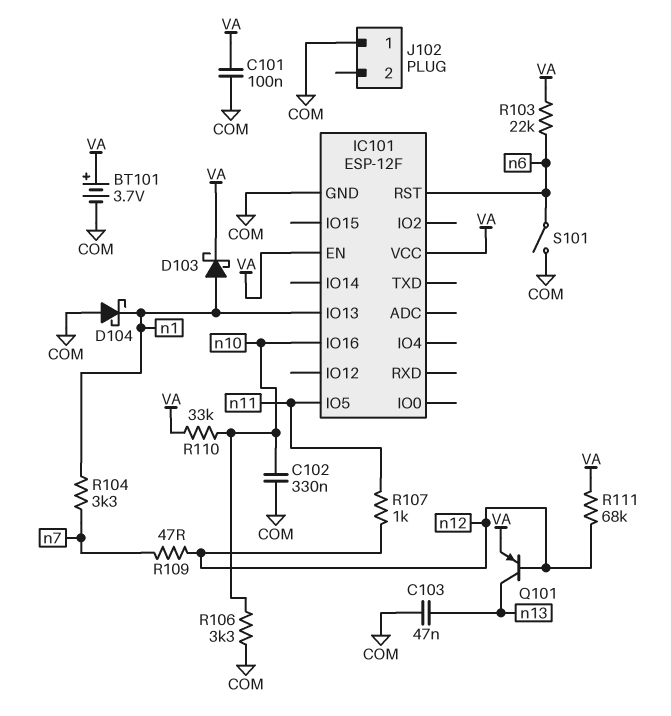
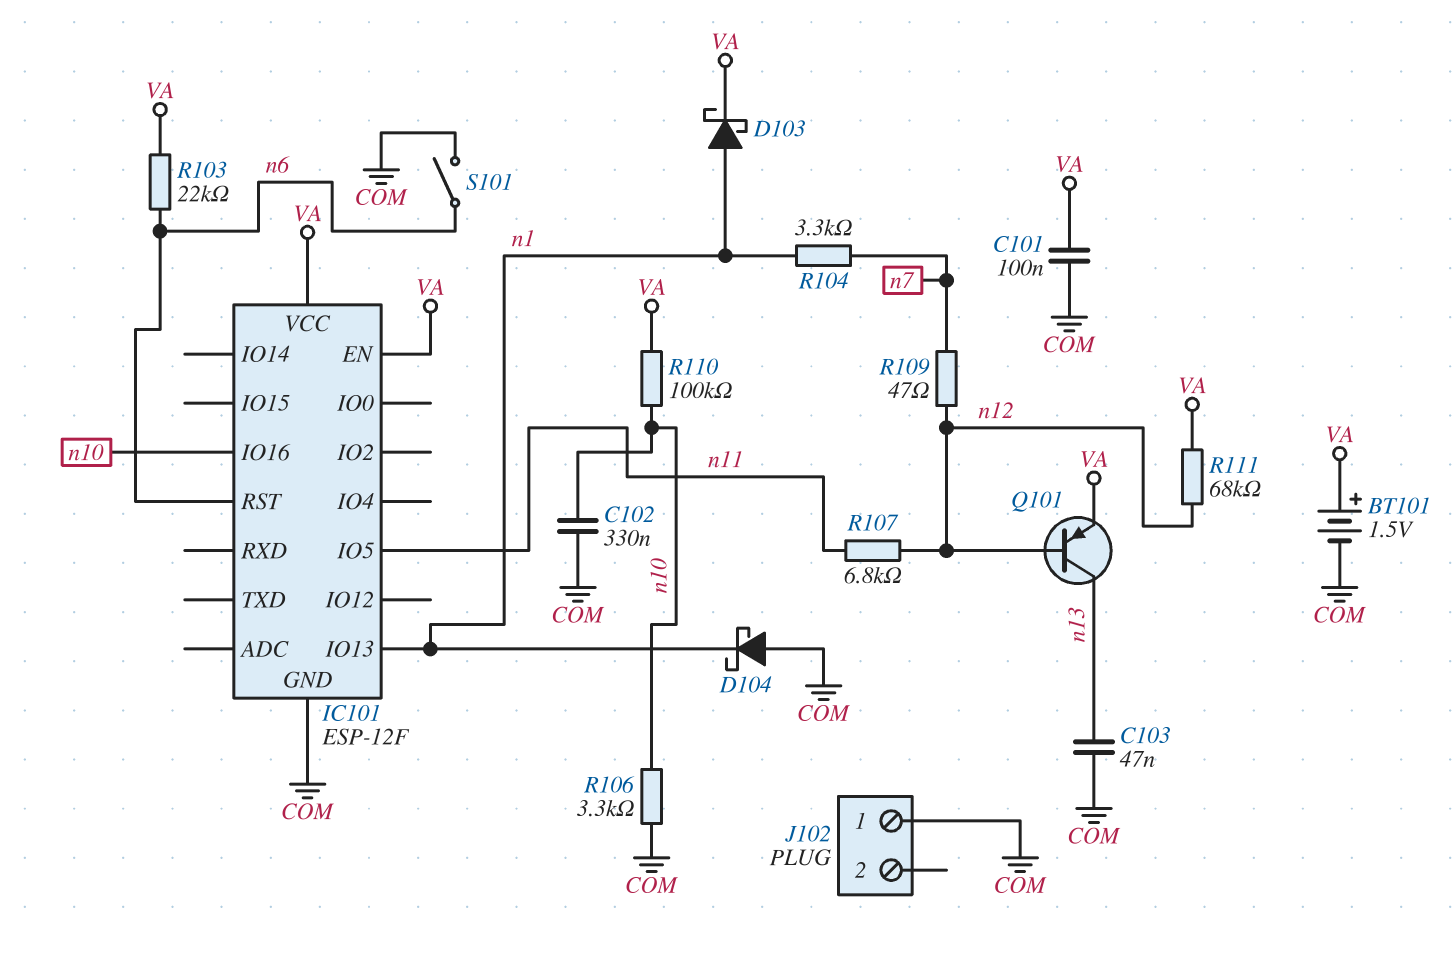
BT101: 3.7V (plus VA, minus COM) -> 1.5V (plus VA, minus COM)
R107: 1k (n11, n12) -> 6.8k (n11, n12)
R110: 33k (VA, n10) -> 100k (VA, n10)

